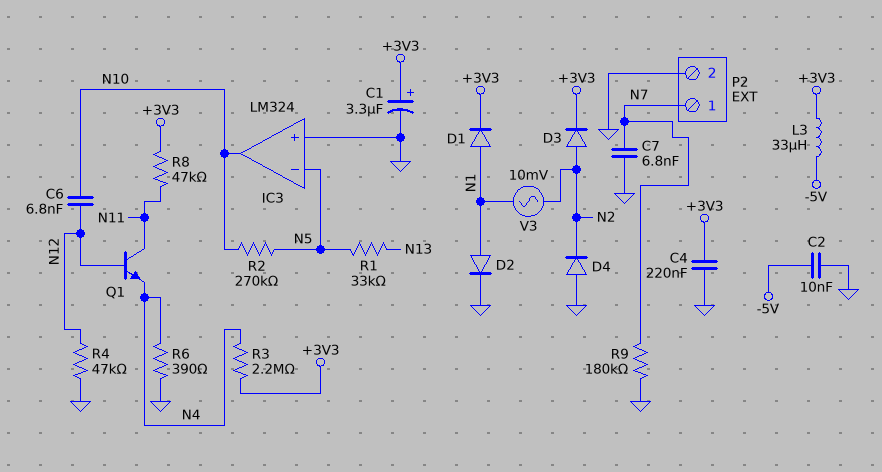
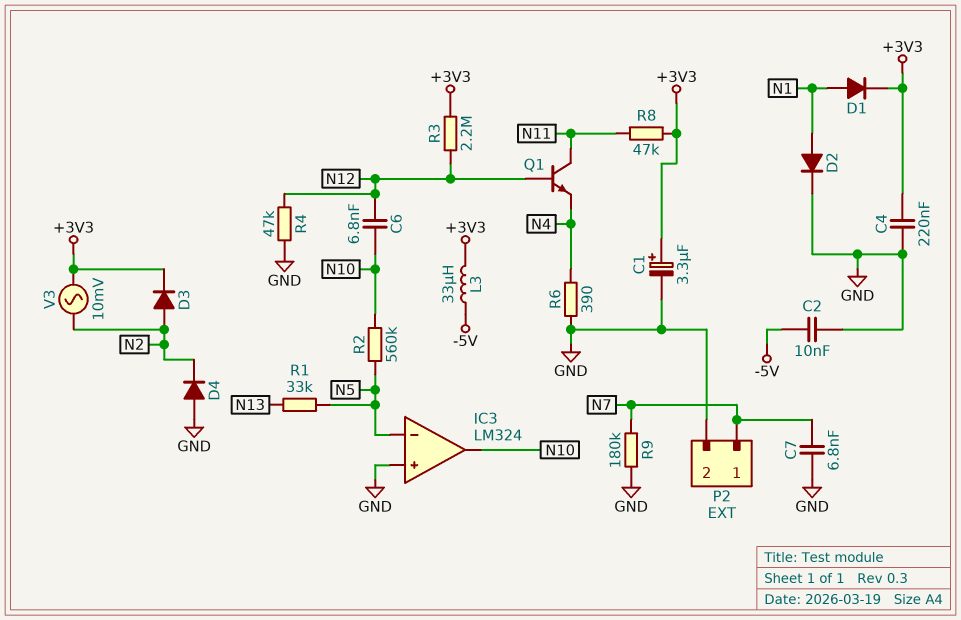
R2: 270k (N5, N10) -> 560k (N5, N10)
R3: 2.2M (+3V3, N4) -> 2.2M (+3V3, N12)
V3: AC 10mV (N1, N2) -> AC 10mV (+3V3, N2)

